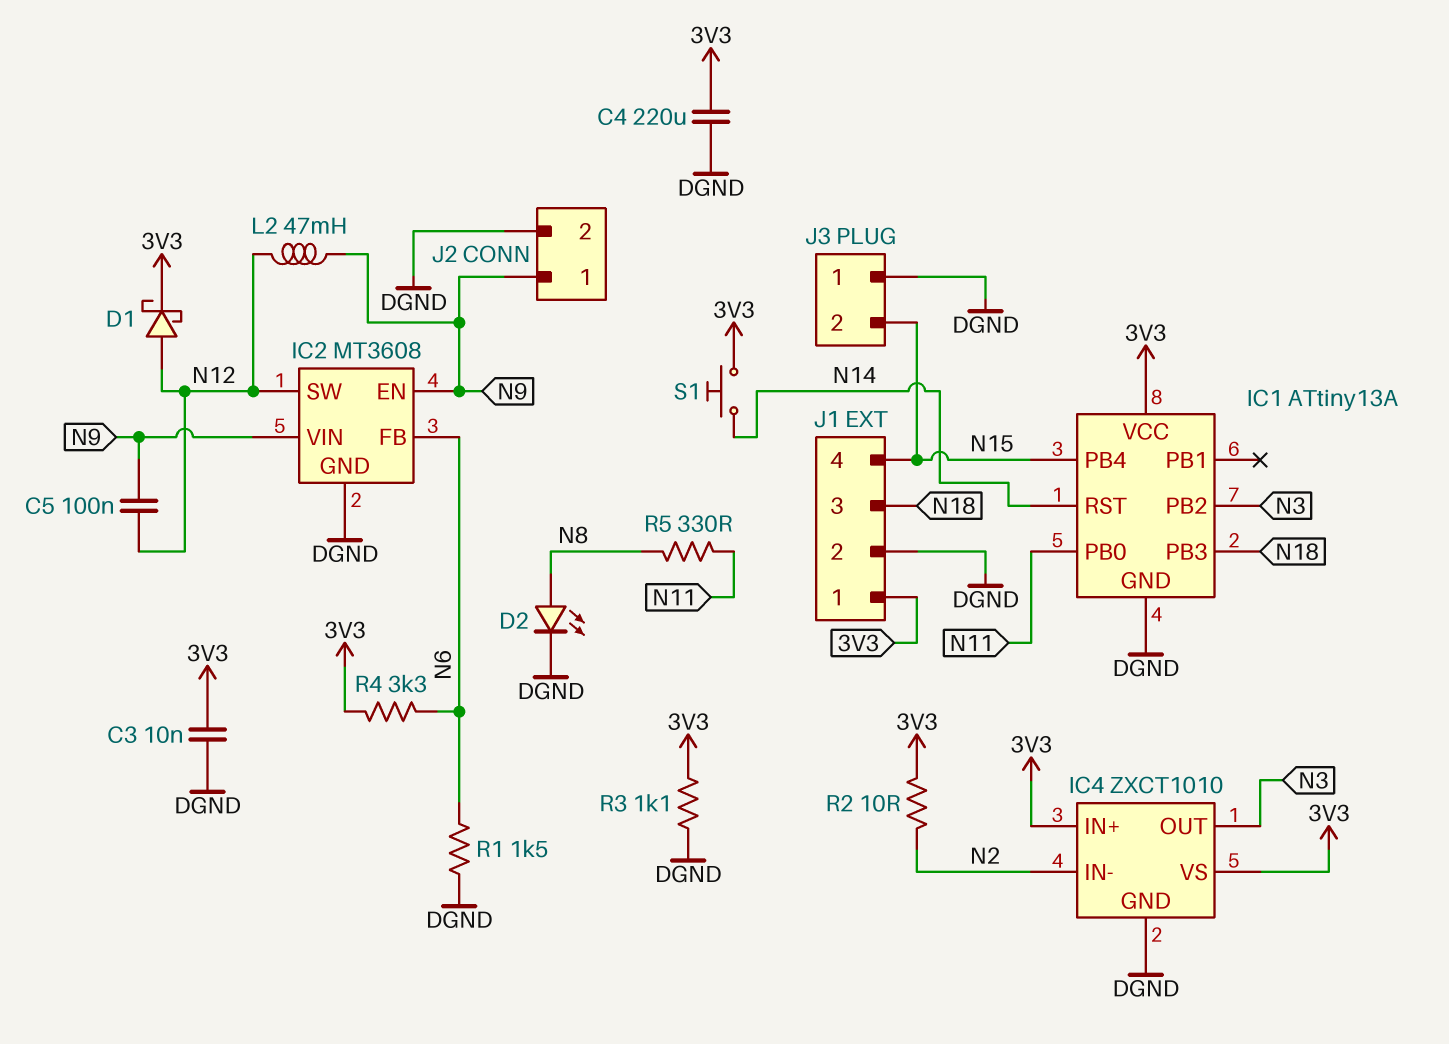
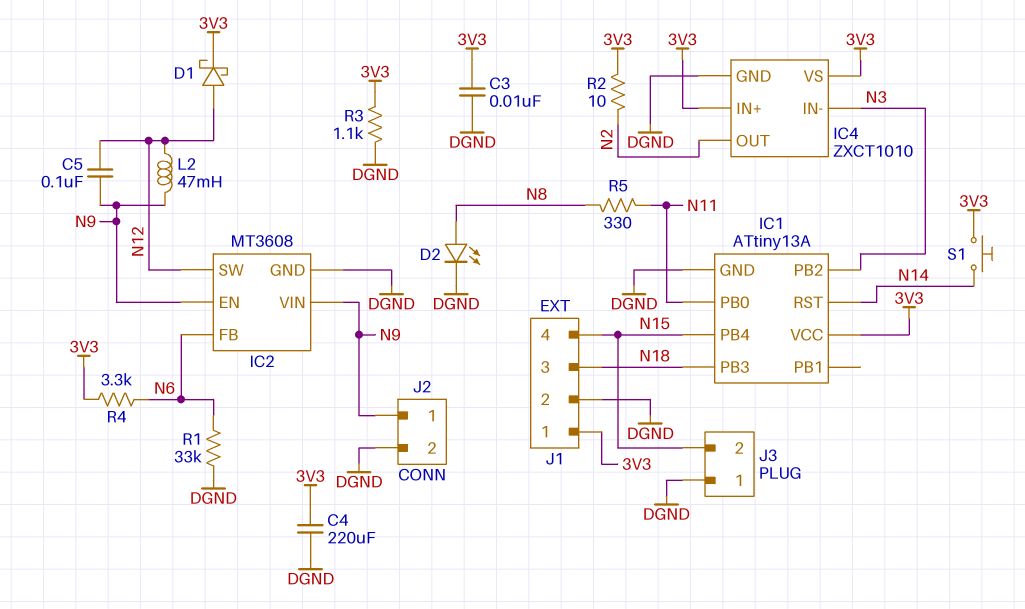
IC4 pin IN-: N2 -> N3
IC4 pin OUT: N3 -> N2
R1: 1.5k (DGND, N6) -> 33k (DGND, N6)

